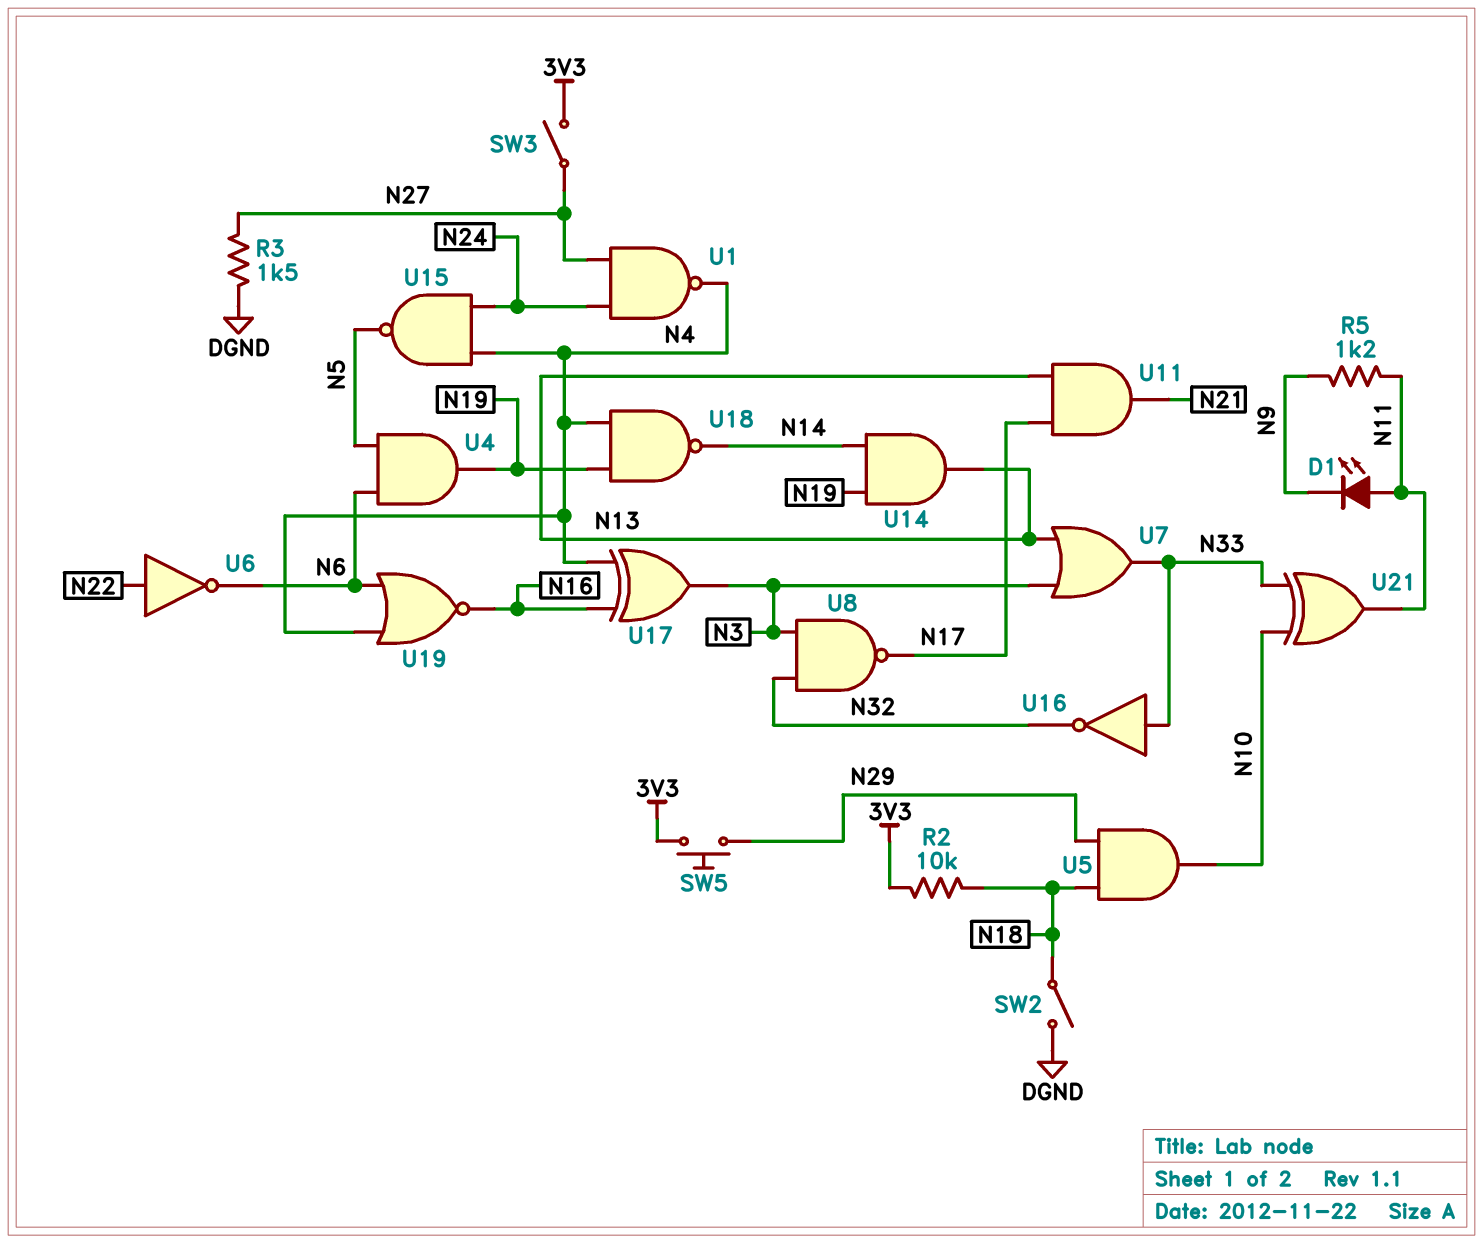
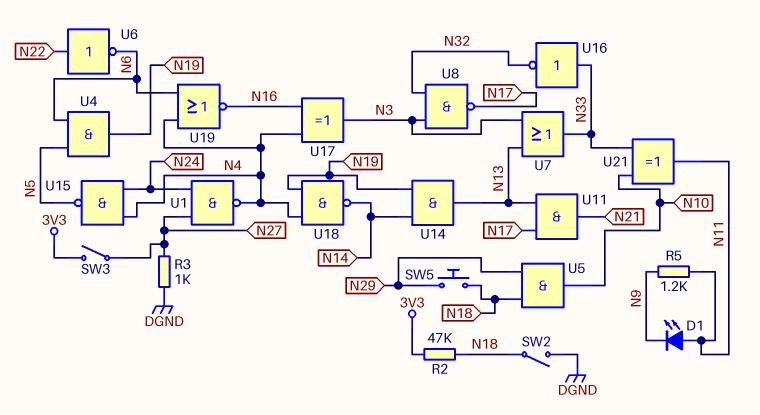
R2: 10k (3V3, N18) -> 47k (3V3, N18)
R3: 1.5k (DGND, N27) -> 1k (DGND, N27)
SW5: button (3V3, N29) -> button (N18, N29)

